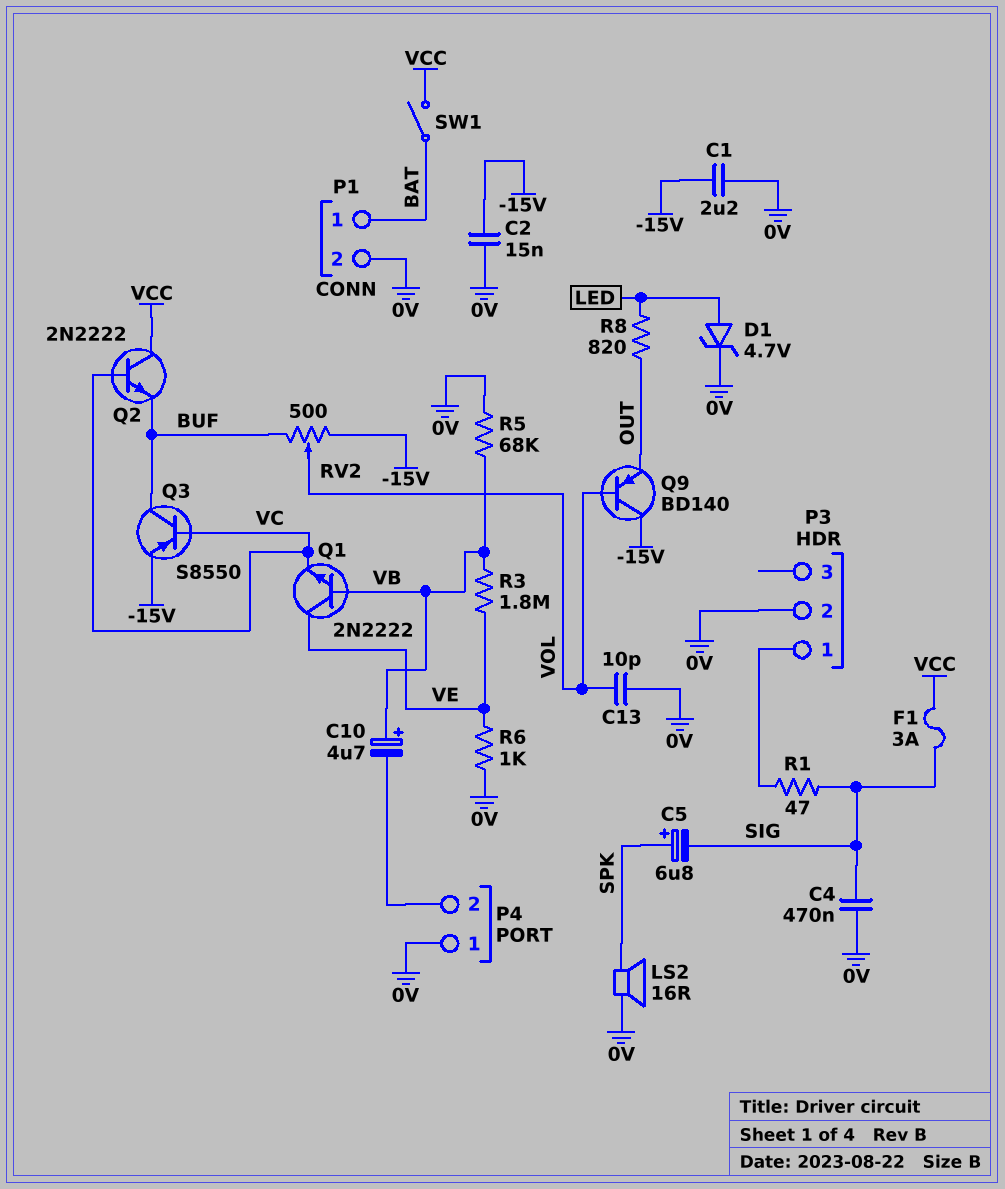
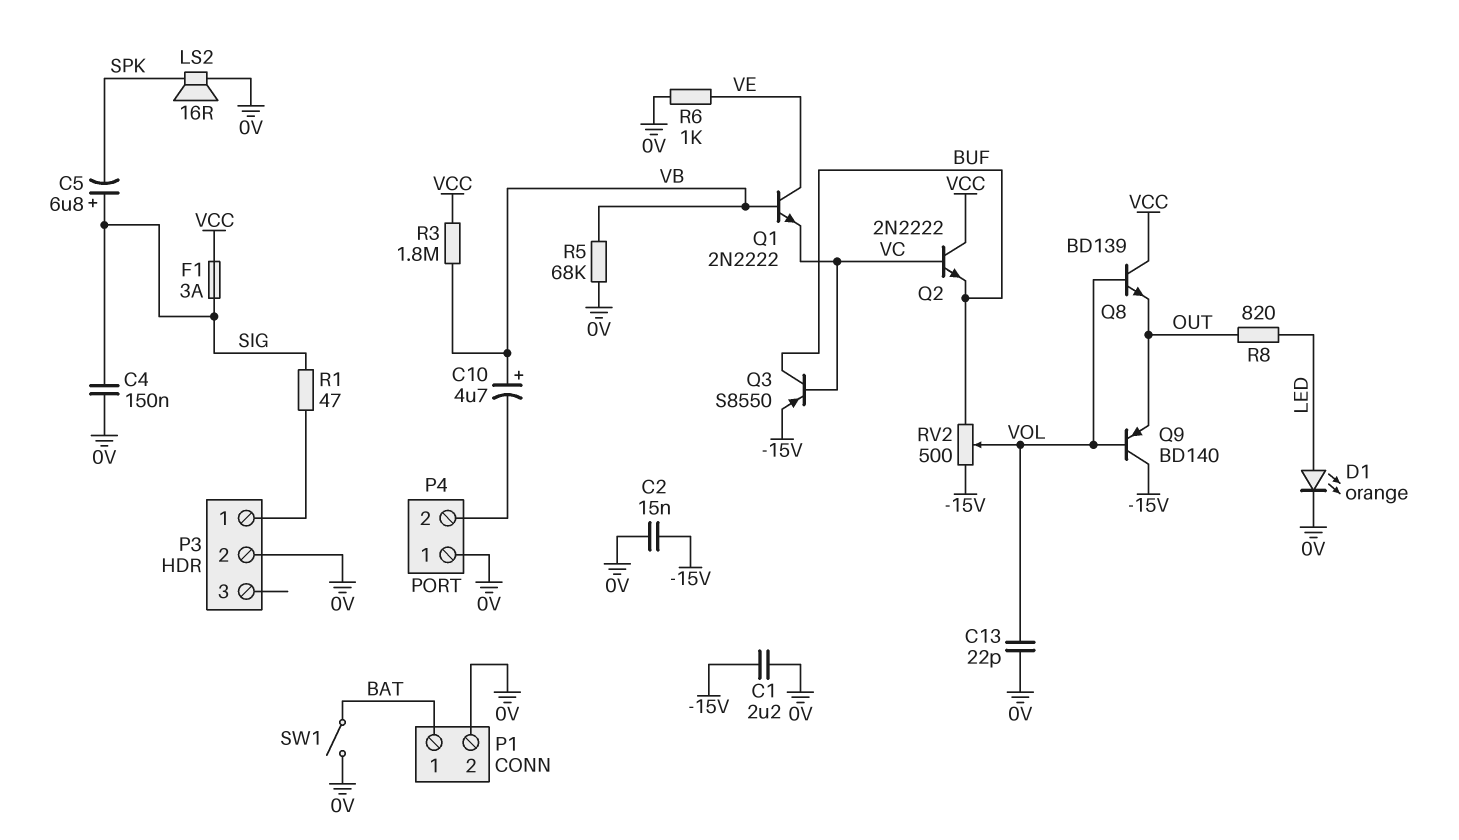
C4: 470nF (0V, SIG) -> 150nF (0V, SIG)
C5: 6.8uF (plus SPK, minus SIG) -> 6.8uF (plus SIG, minus SPK)
C13: 10pF (0V, VOL) -> 22pF (0V, VOL)
D1: zener 4.7V (A LED, K 0V) -> LED orange (A LED, K 0V)
Q8: none -> NPN BD139 (B VOL, C VCC, E OUT)
R3: 1.8M (VB, VE) -> 1.8M (VB, VCC)
SW1: switch (BAT, VCC) -> switch (0V, BAT)

